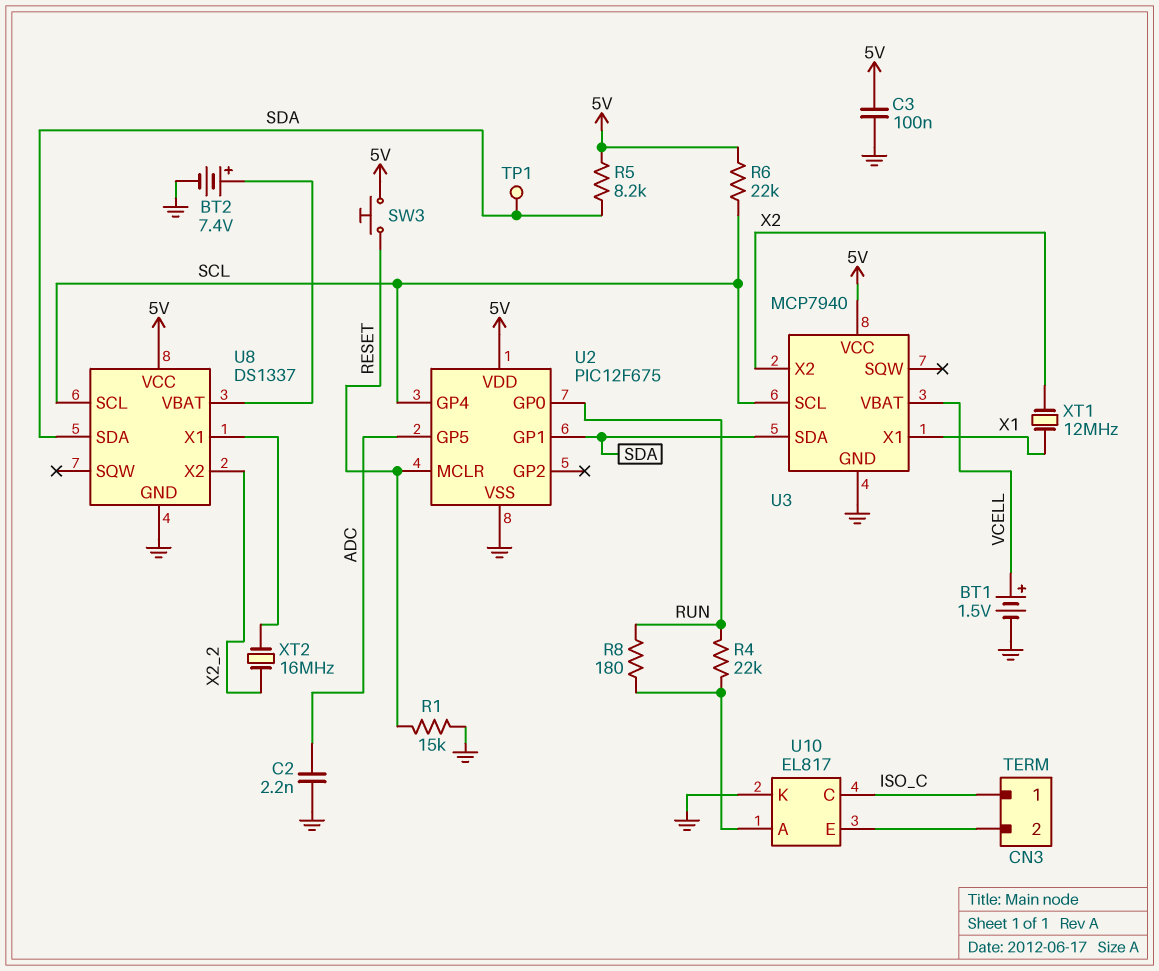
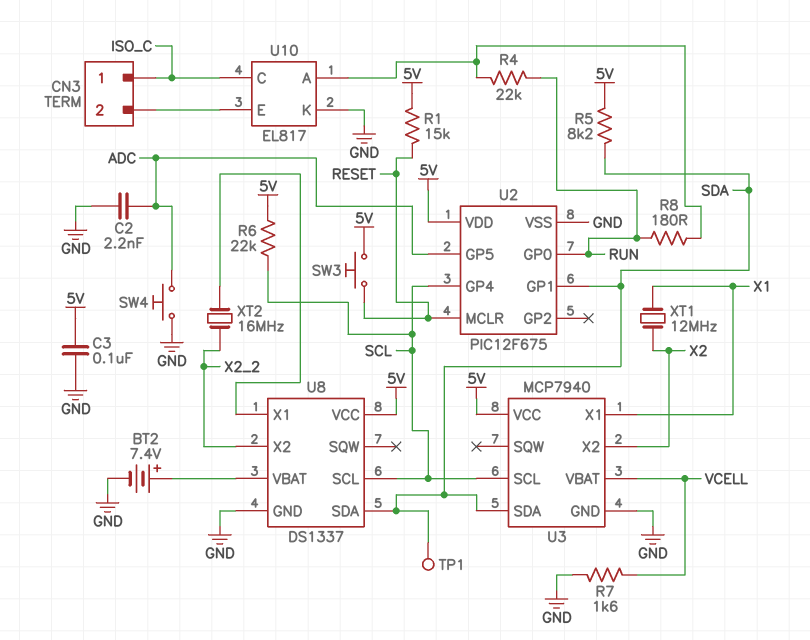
BT1: 1.5V (plus VCELL, minus GND) -> none
R1: 15k (GND, RESET) -> 15k (5V, RESET)
R7: none -> 1.6k (GND, VCELL)
SW4: none -> button (ADC, GND)

